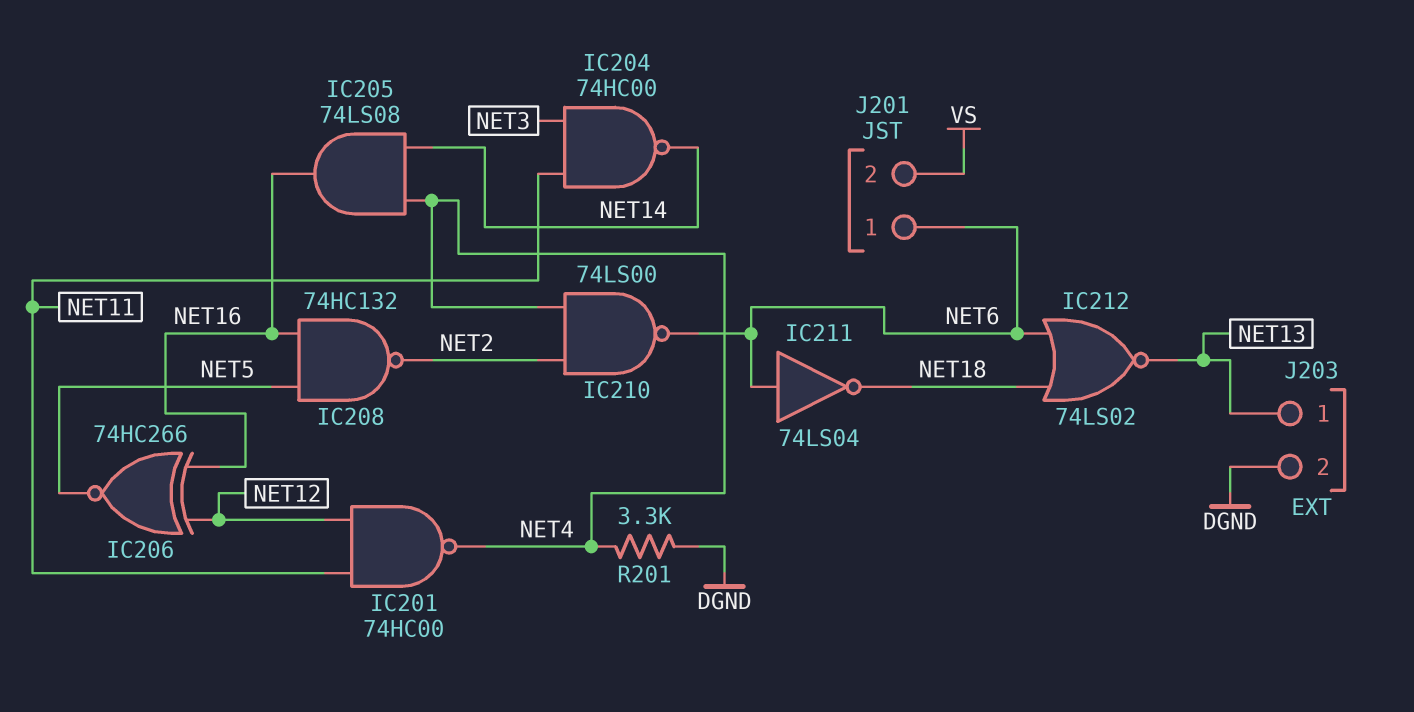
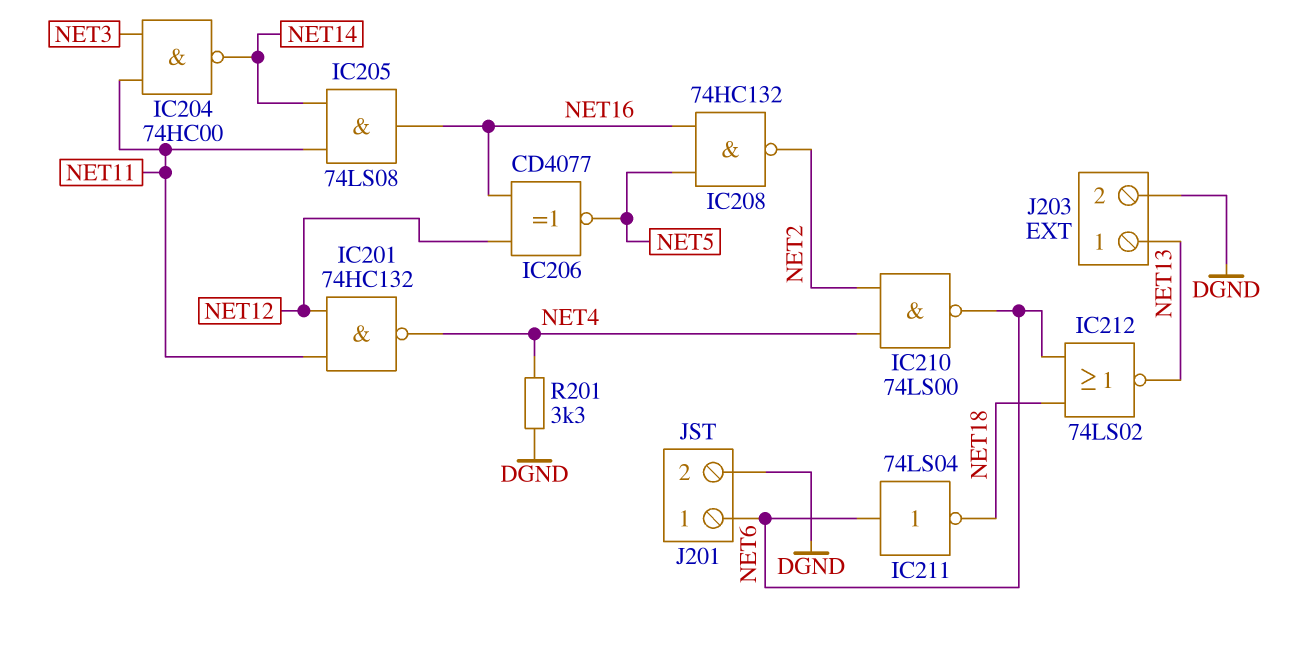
IC201: NAND 74HC00 (in NET11, in NET12, out NET4) -> NAND 74HC132 (in NET11, in NET12, out NET4)
IC205: AND 74LS08 (in NET4, in NET14, out NET16) -> AND 74LS08 (in NET11, in NET14, out NET16)
IC206: XNOR 74HC266 (in NET12, in NET16, out NET5) -> XNOR CD4077 (in NET12, in NET16, out NET5)
J201 pin 2: VS -> DGND

